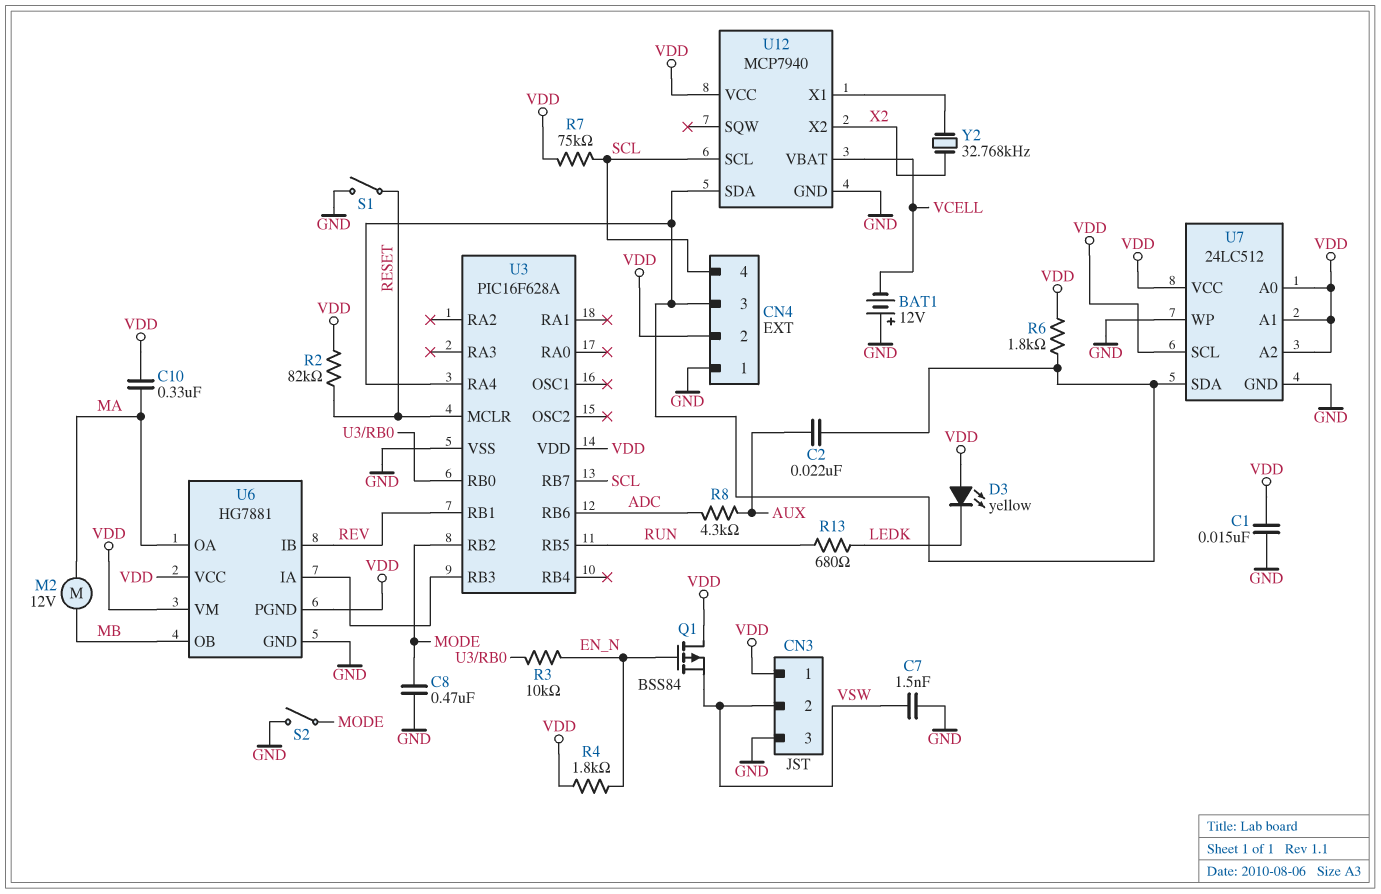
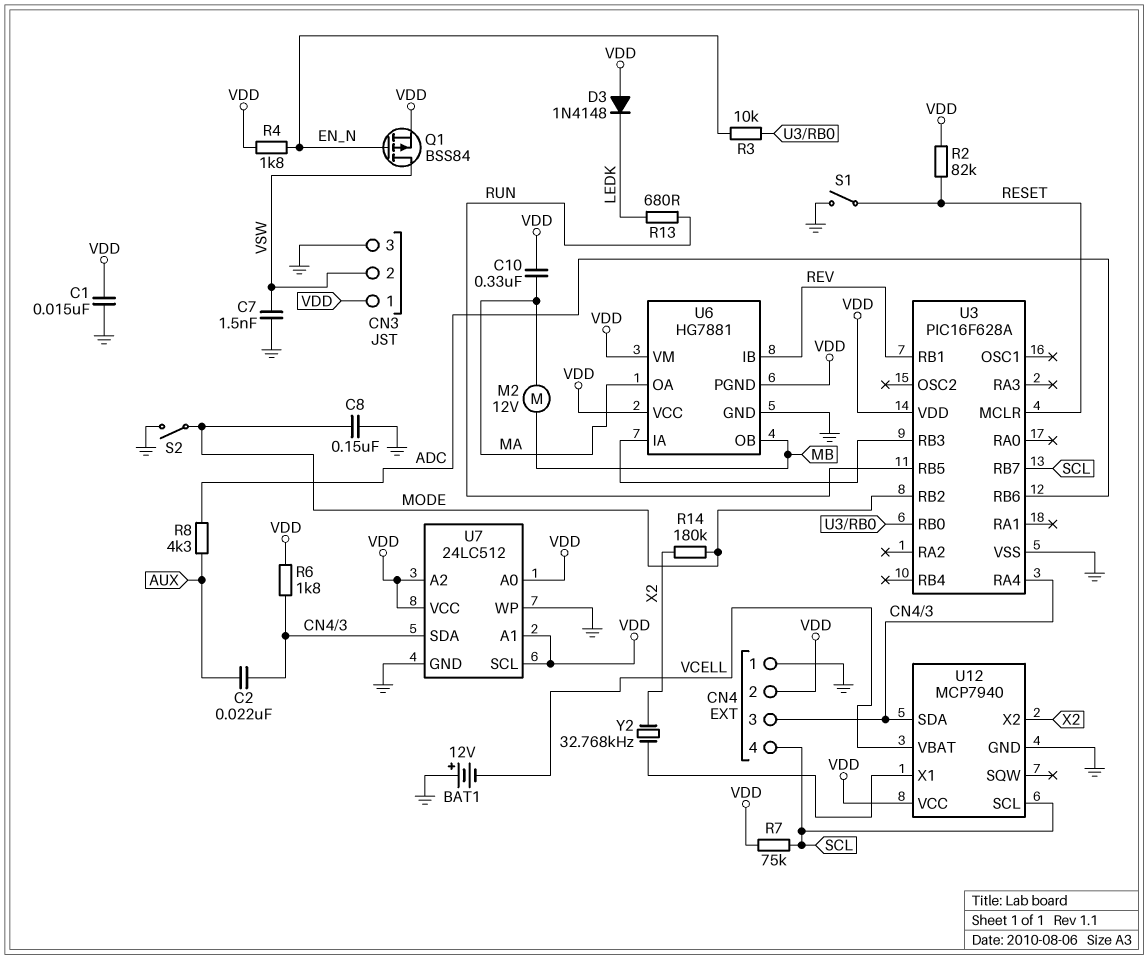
C8: 470nF (GND, MODE) -> 150nF (GND, MODE)
D3: LED yellow (A VDD, K LEDK) -> diode 1N4148 (A VDD, K LEDK)
Q1: PMOS BSS84 (G EN_N, D VDD, S VSW) -> PMOS BSS84 (G EN_N, D VSW, S VDD)
R14: none -> 180k (MODE, X2)

